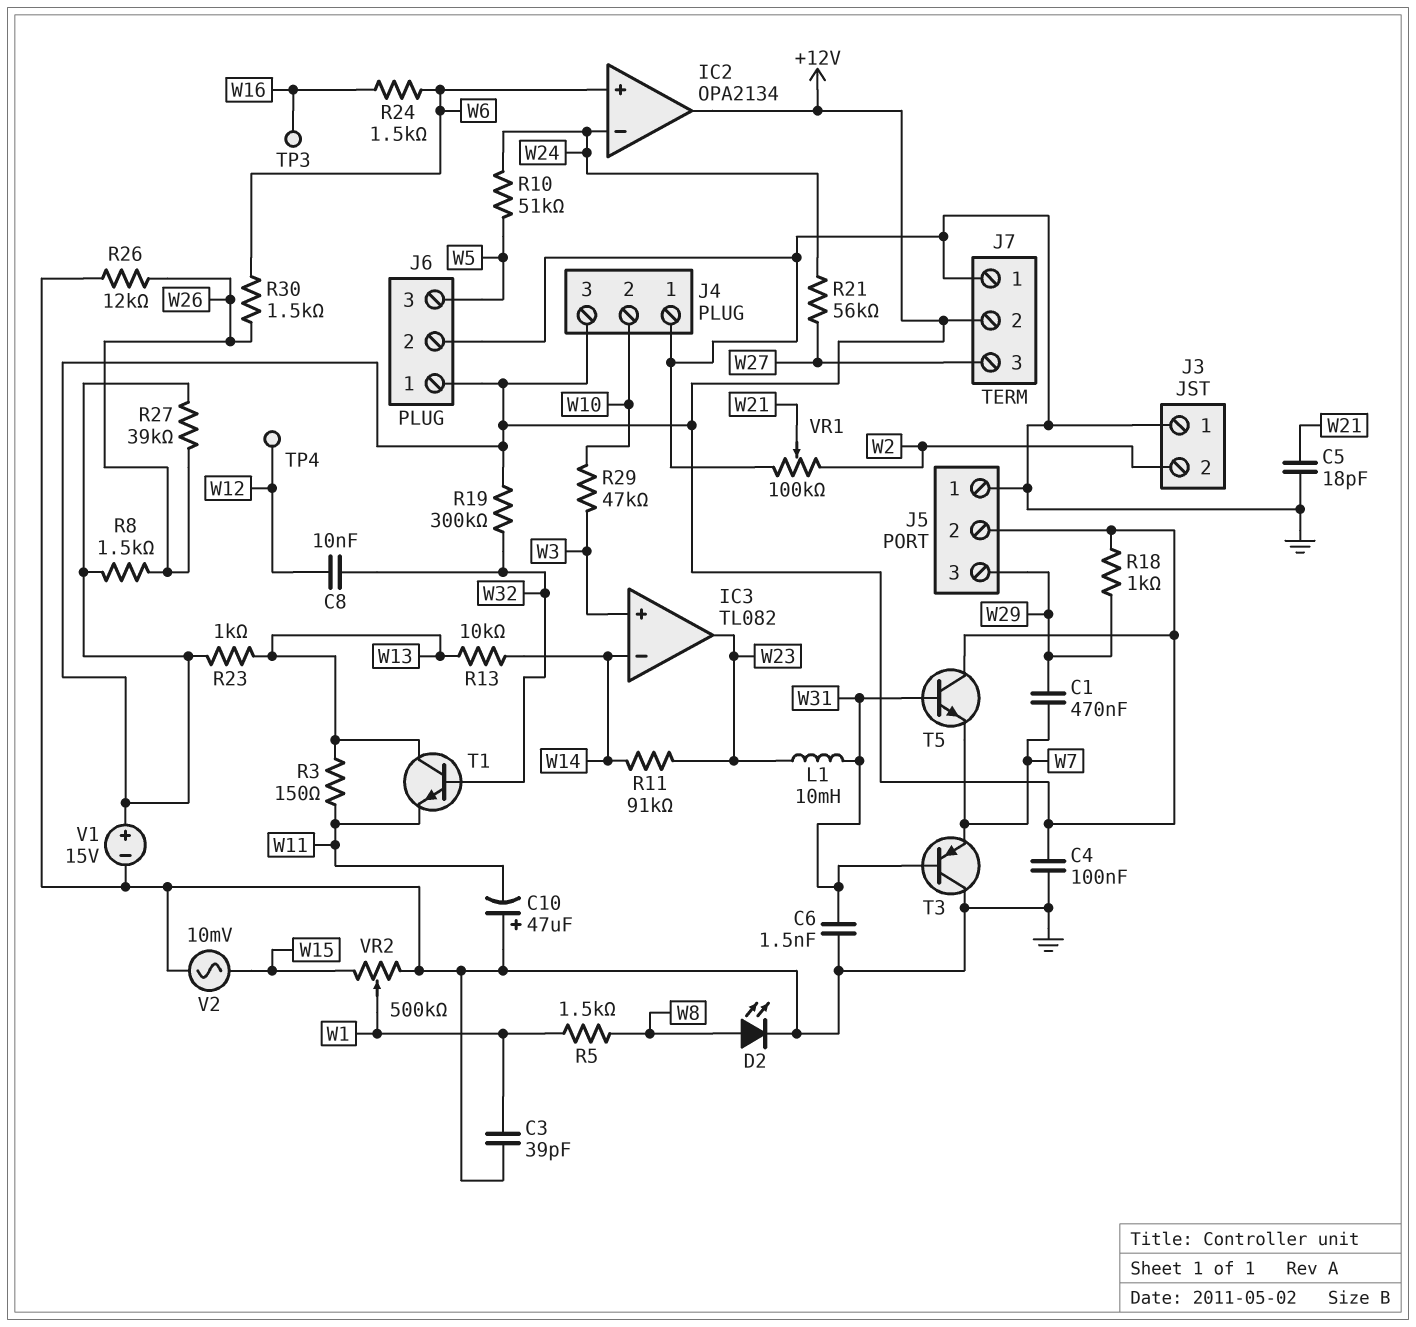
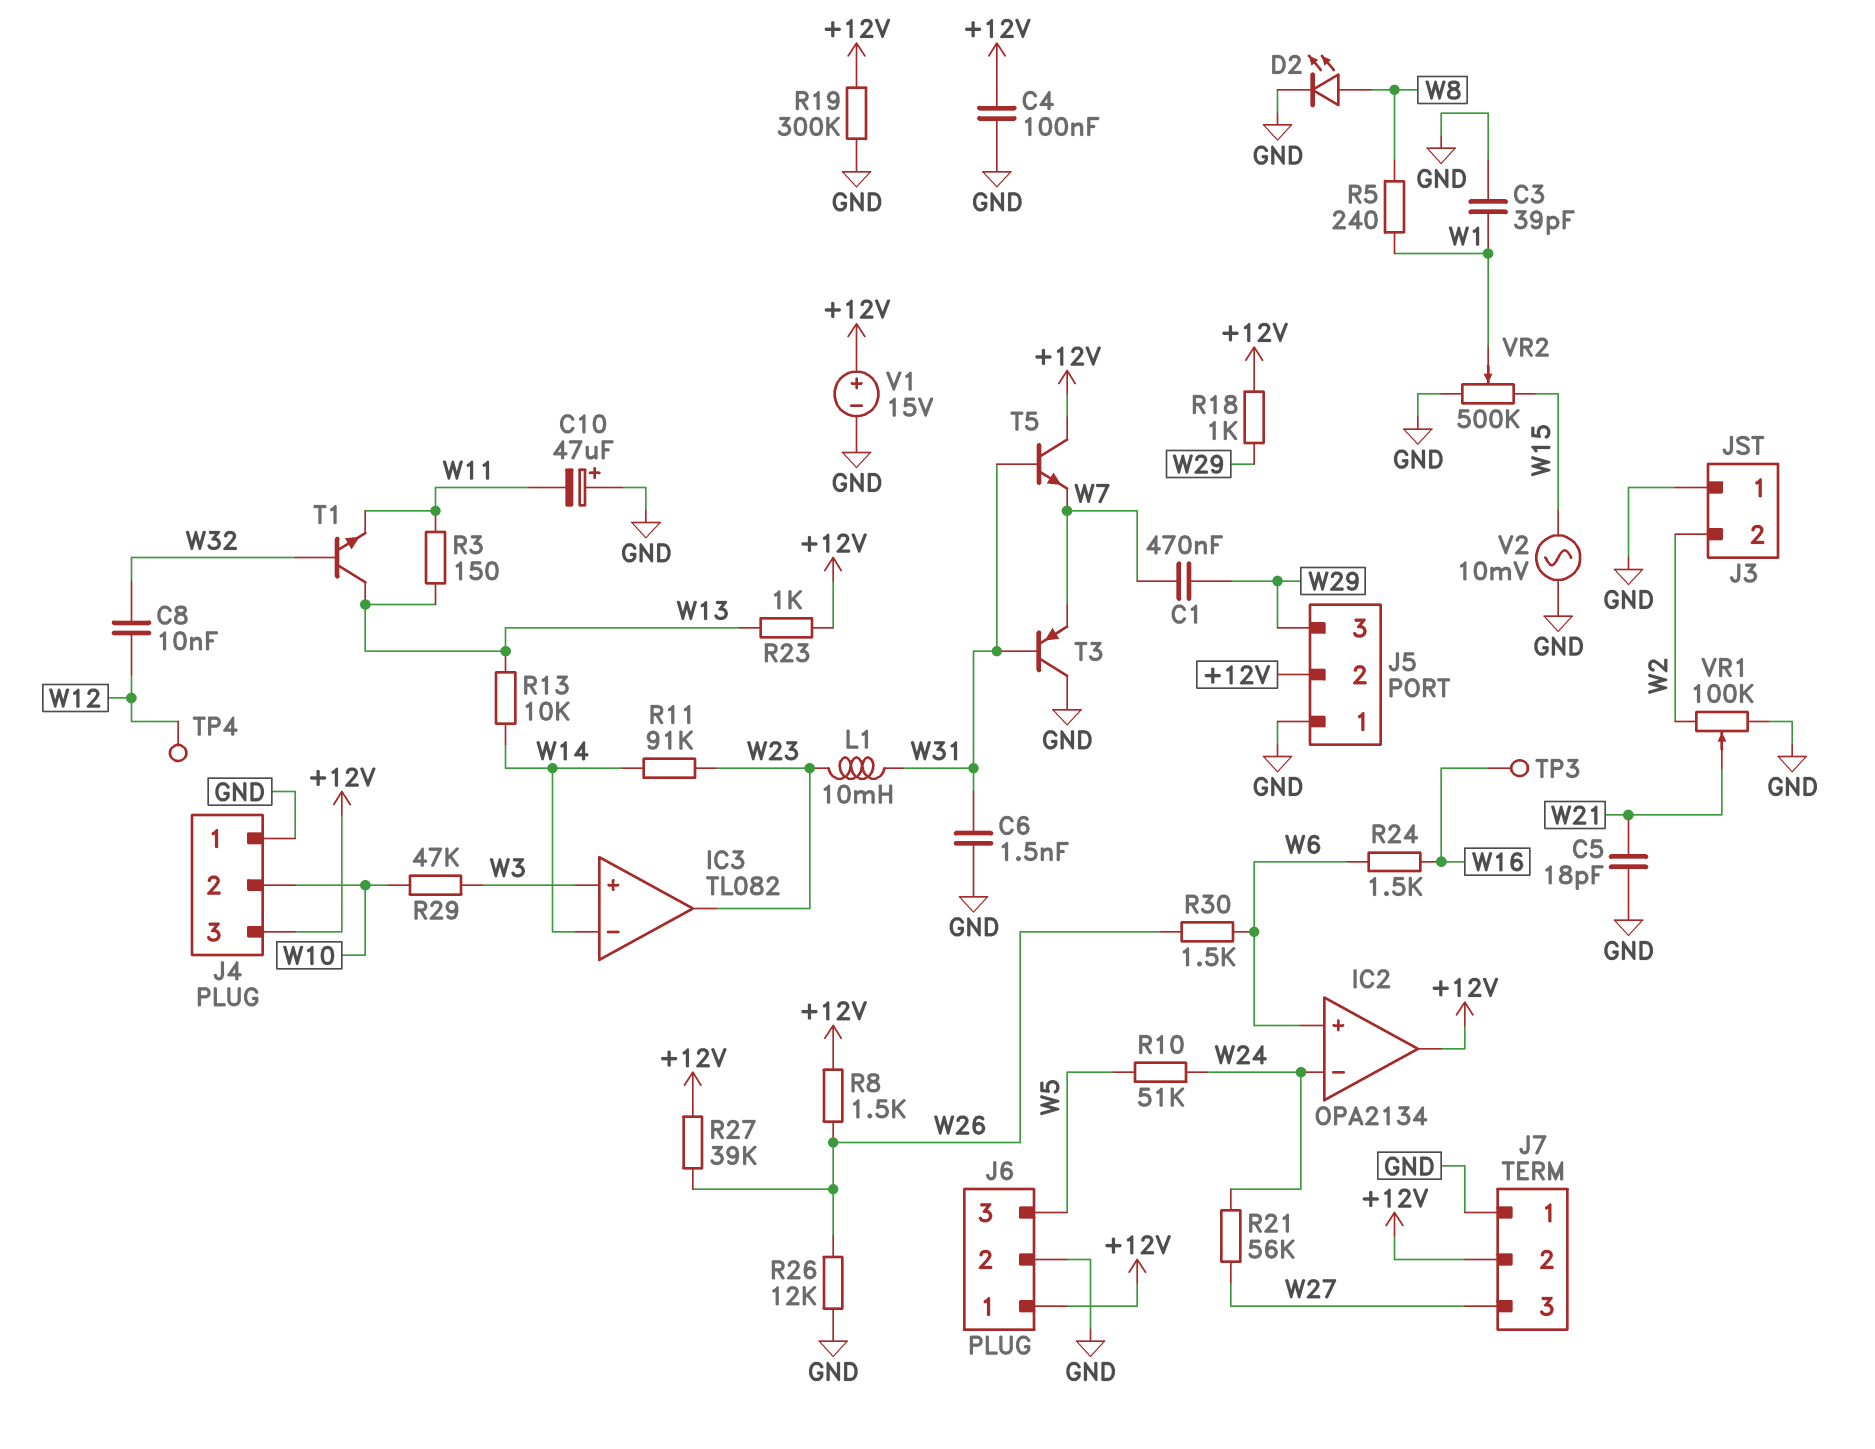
R5: 1.5k (W1, W8) -> 240 (W1, W8)
R19: 300k (+12V, W32) -> 300k (+12V, GND)

